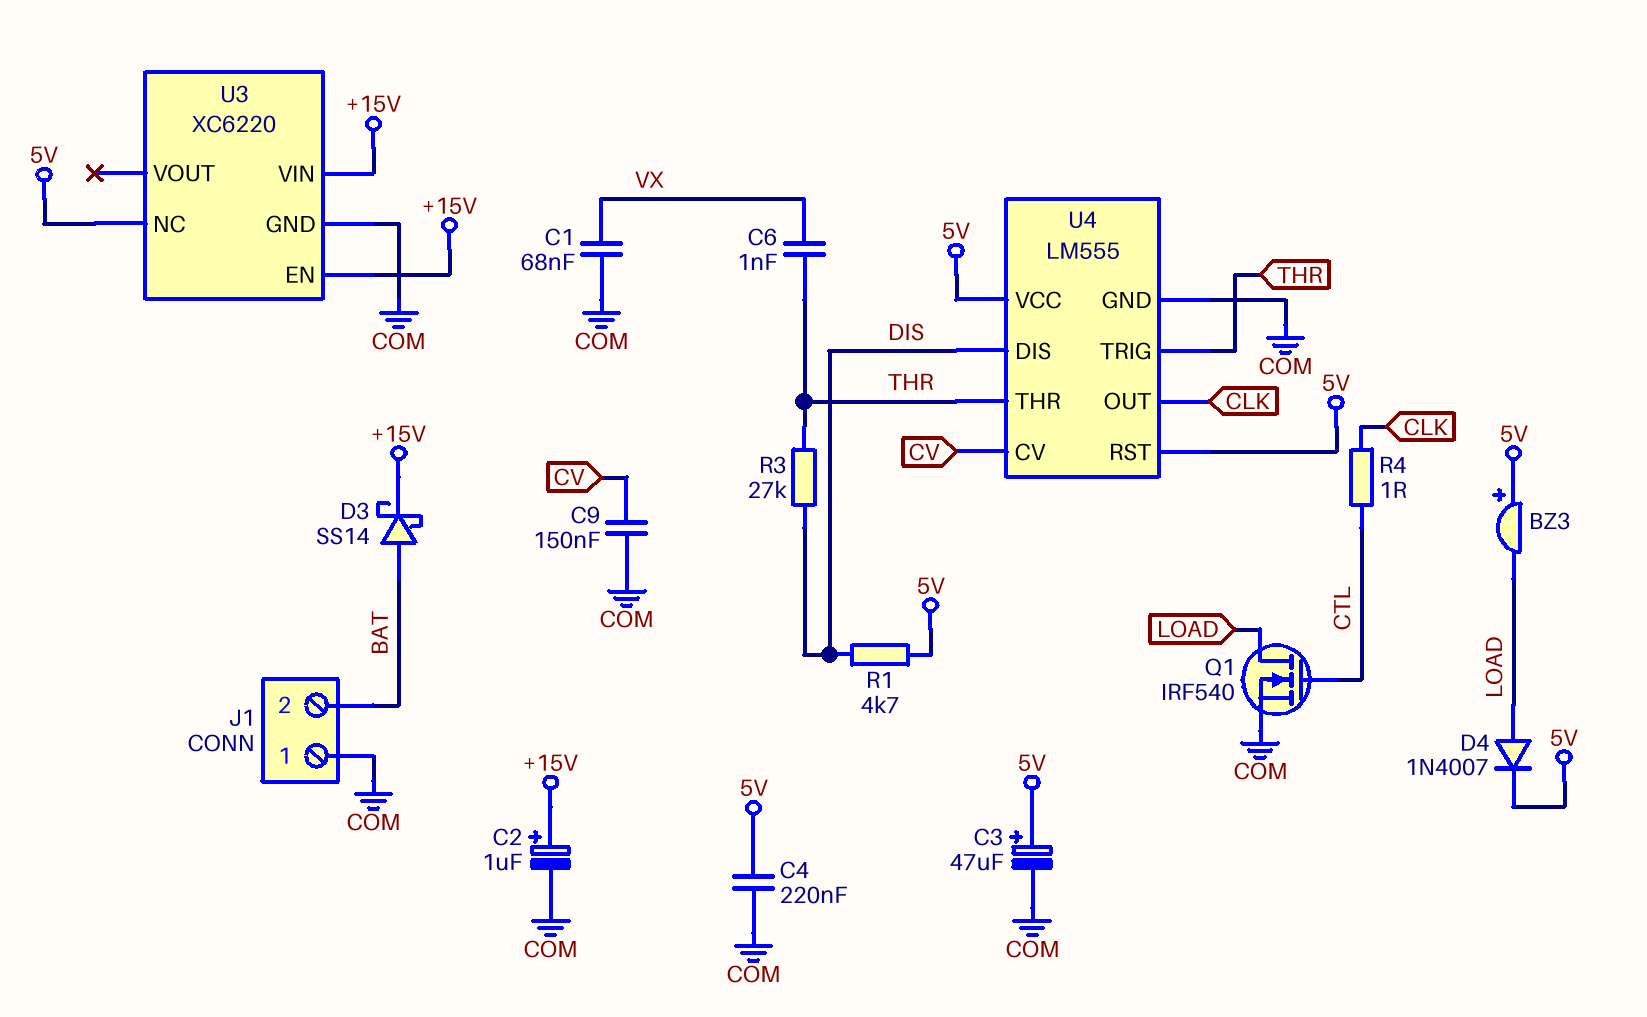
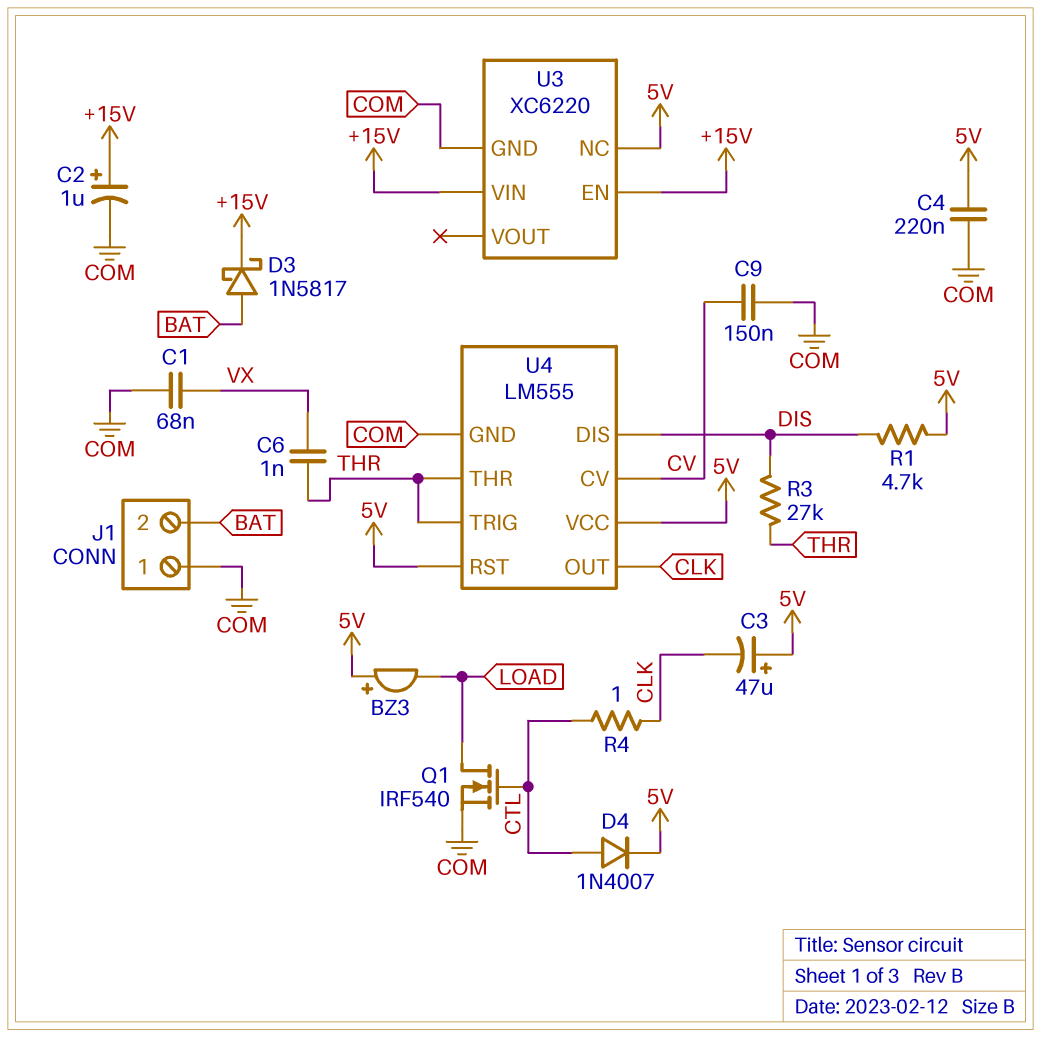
C3: 47uF (plus 5V, minus COM) -> 47uF (plus 5V, minus CLK)
D3: schottky SS14 (A BAT, K +15V) -> schottky 1N5817 (A BAT, K +15V)
D4: diode 1N4007 (A LOAD, K 5V) -> diode 1N4007 (A CTL, K 5V)

